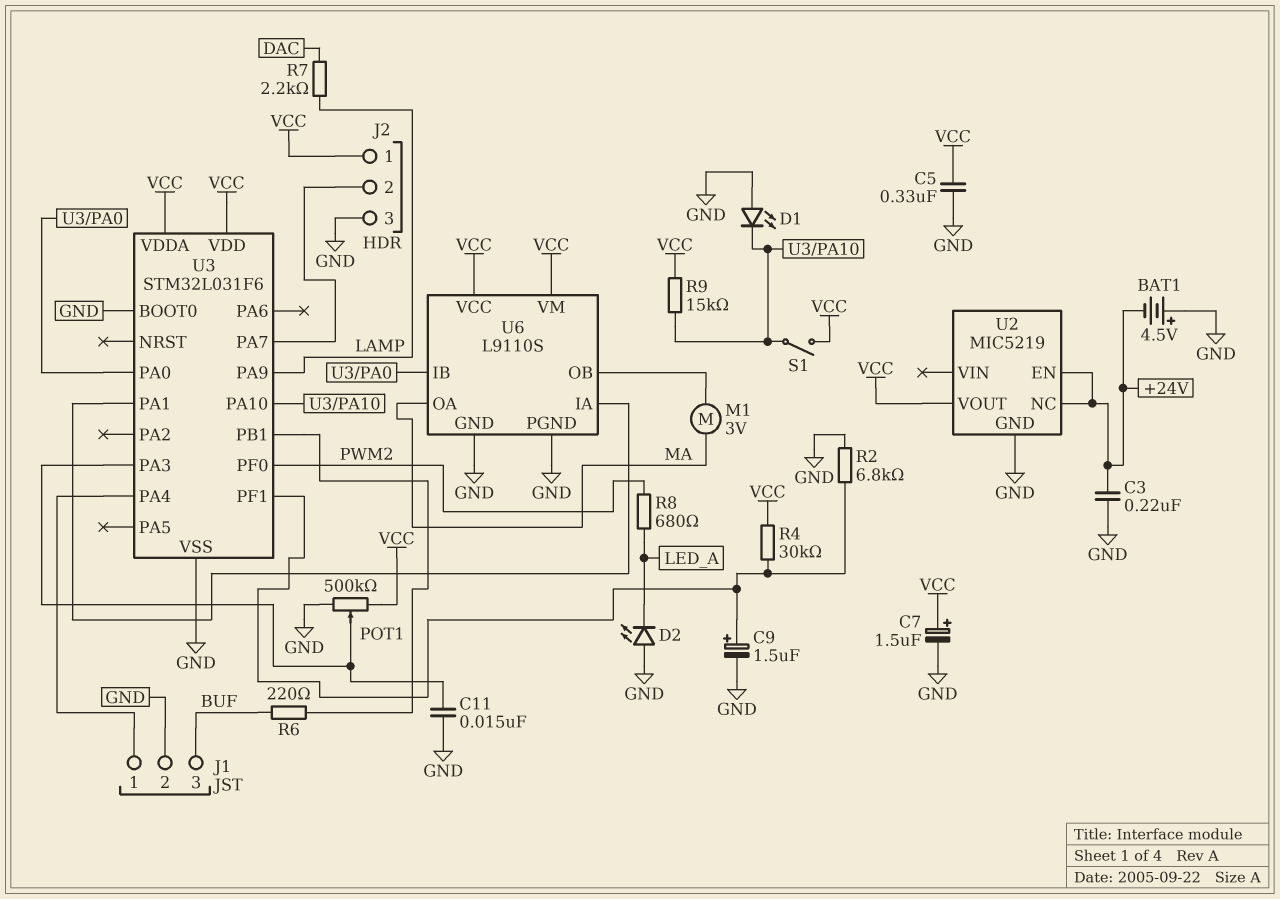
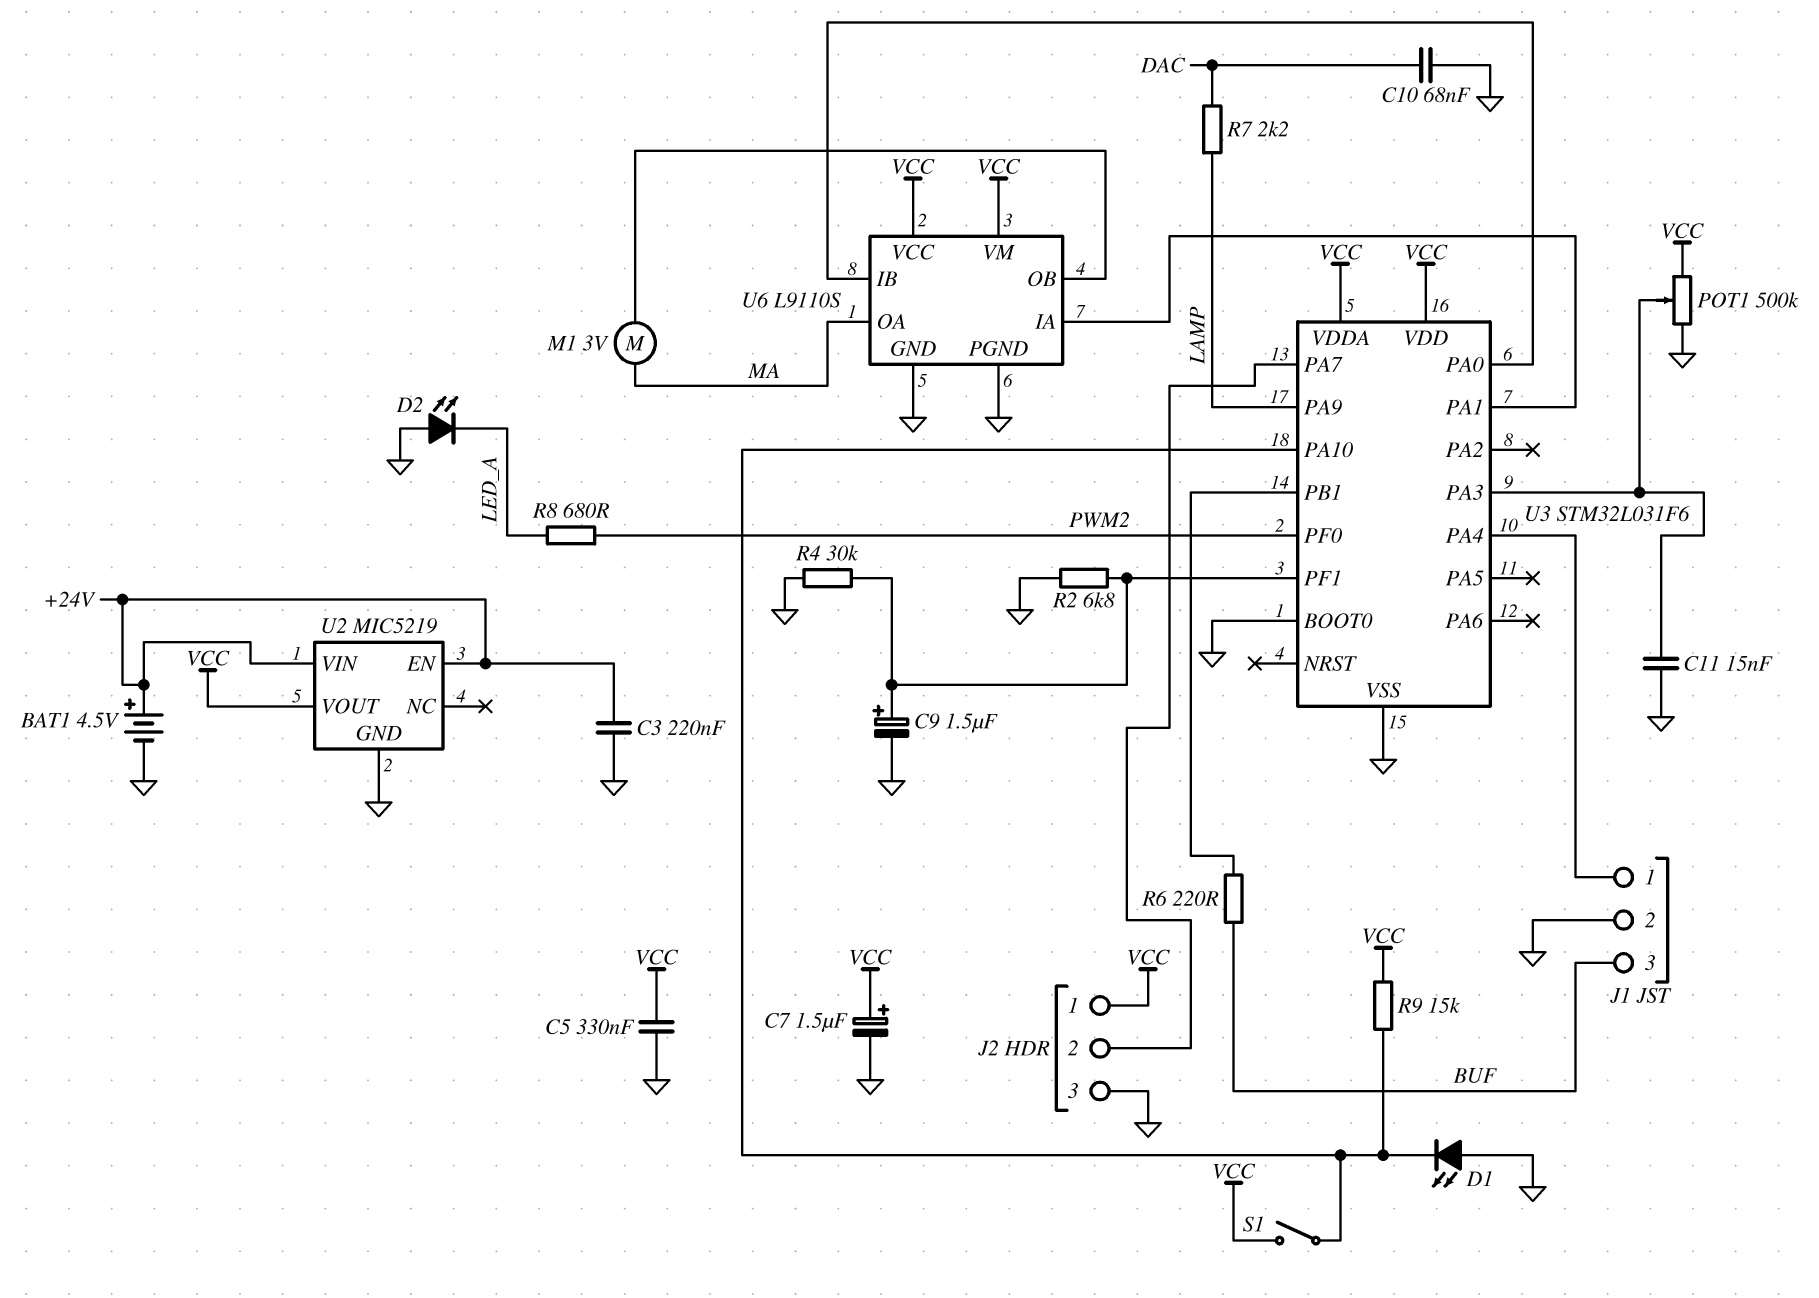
BAT1: 4.5V (plus GND, minus +24V) -> 4.5V (plus +24V, minus GND)
C10: none -> 68nF (DAC, GND)
R4: 30k (U3/PF1, VCC) -> 30k (GND, U3/PF1)
U2 pin NC: +24V -> none
U2 pin VIN: none -> +24V

